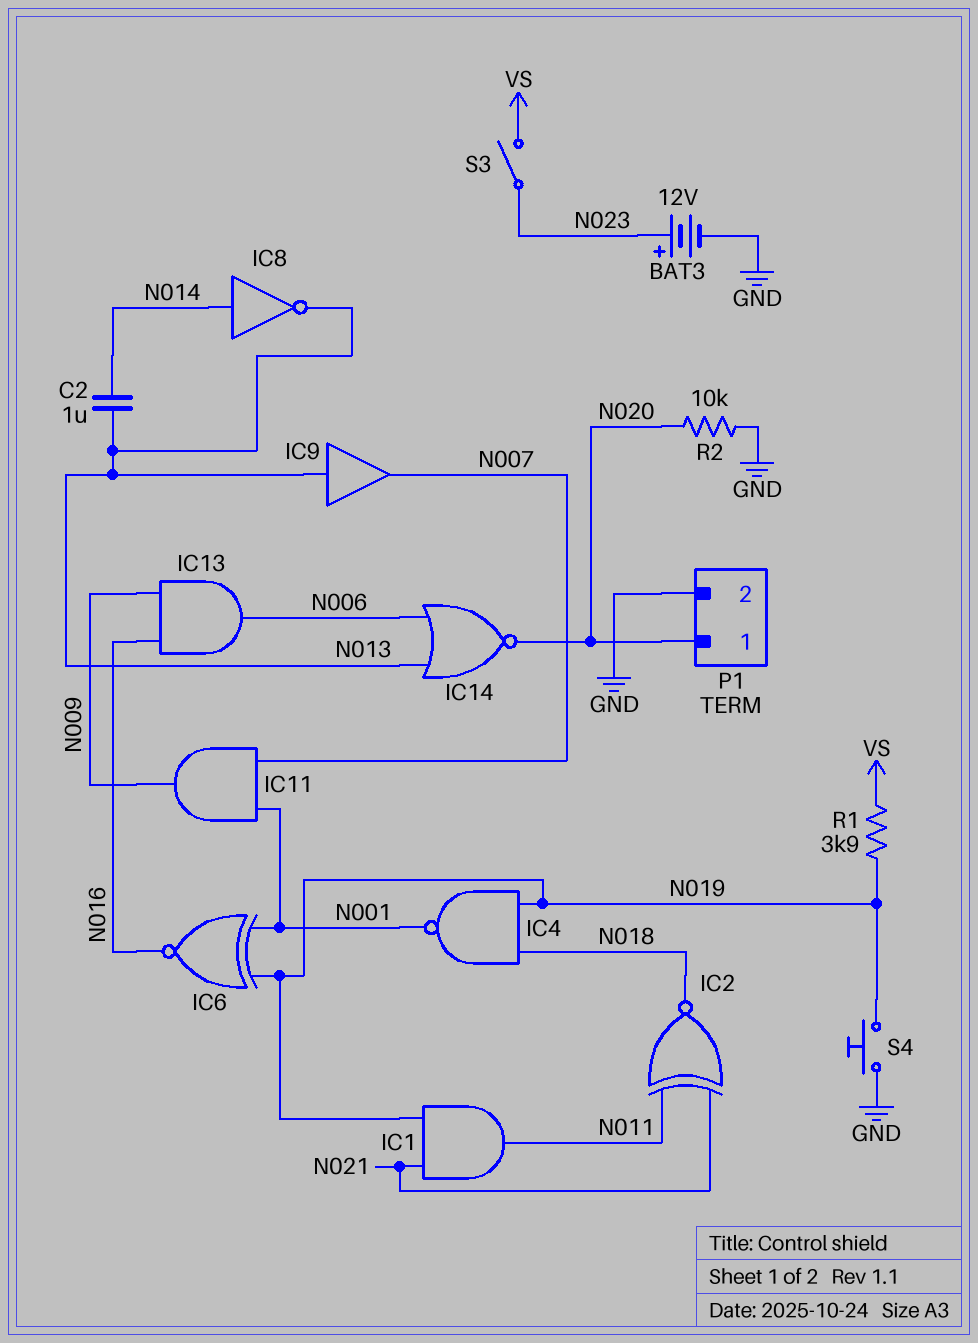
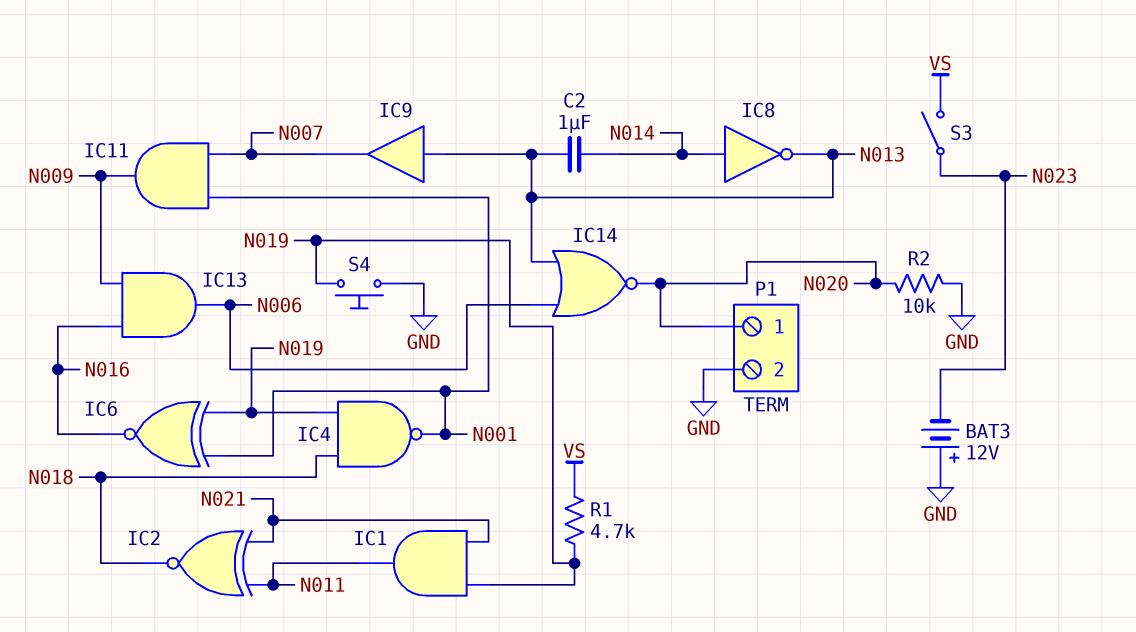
BAT3: 12V (plus N023, minus GND) -> 12V (plus GND, minus N023)
R1: 3.9k (N019, VS) -> 4.7k (N019, VS)

